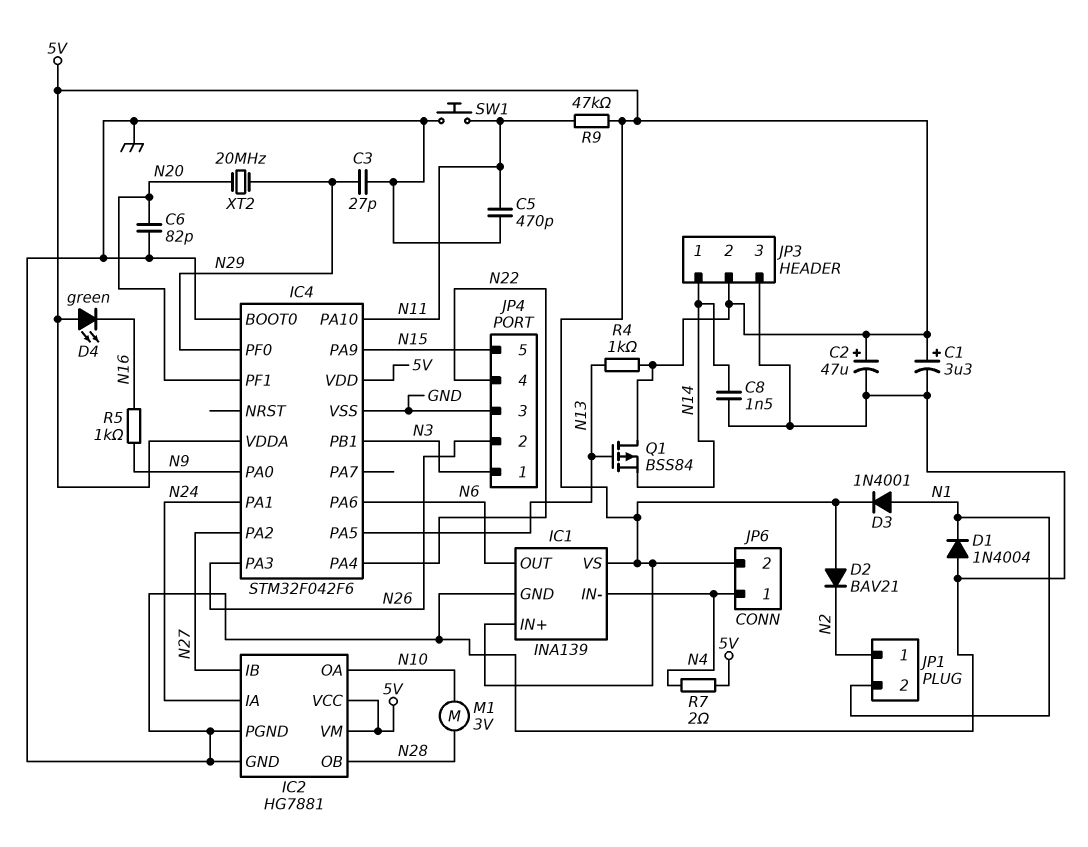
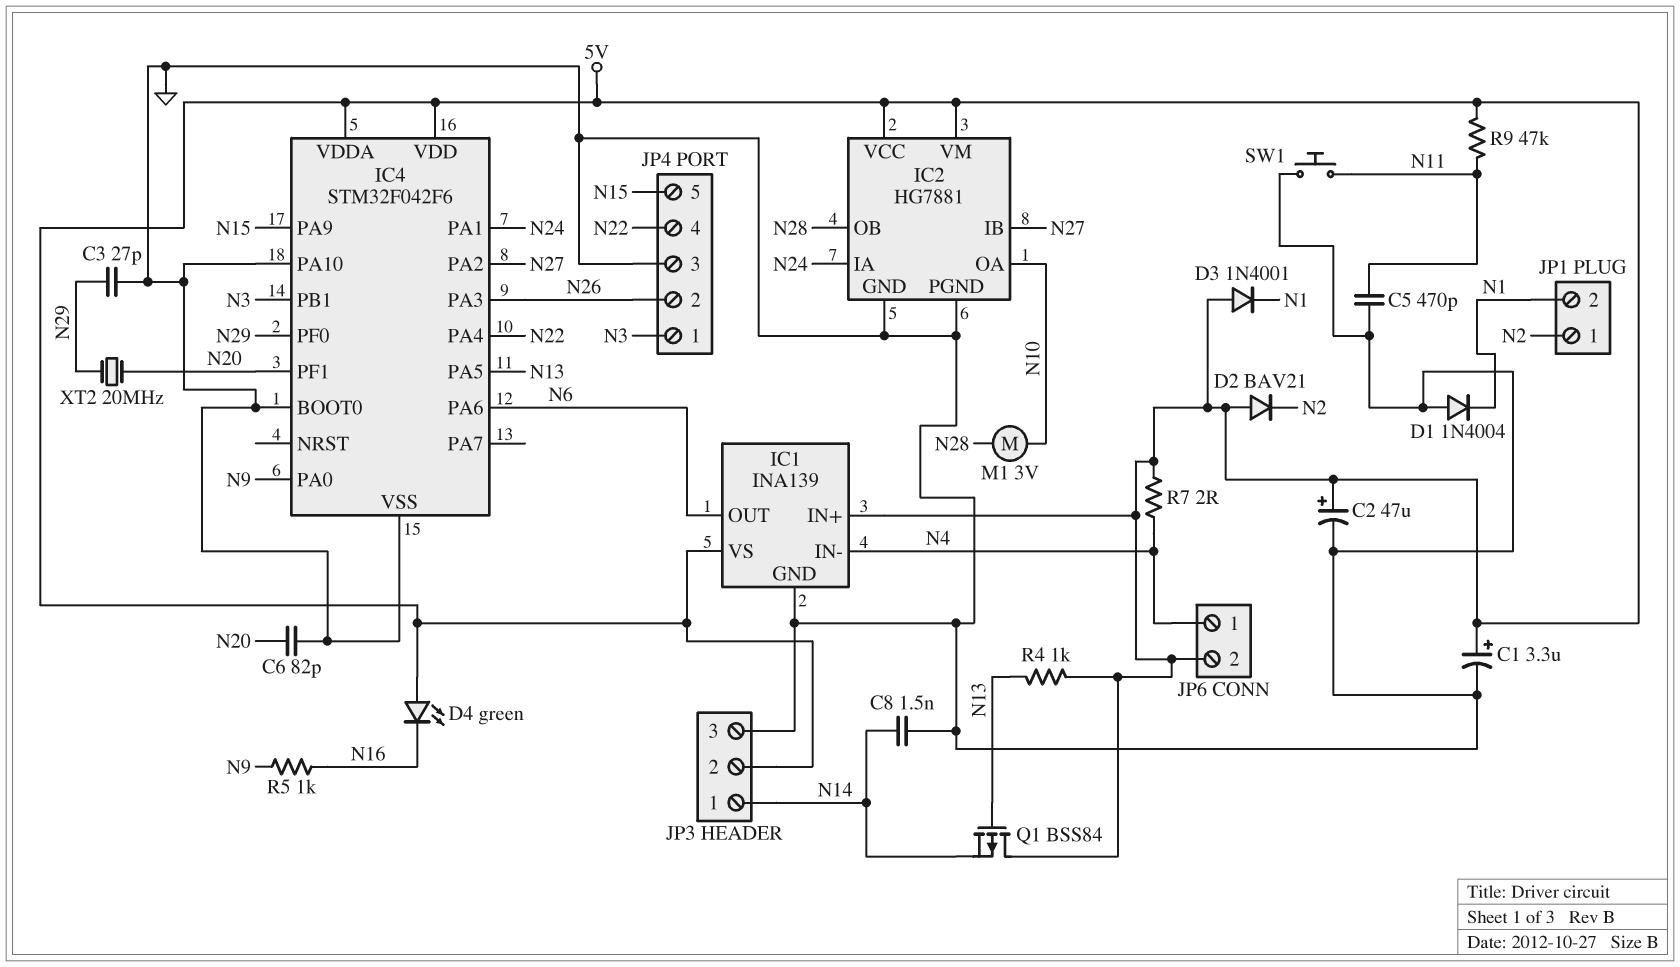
D3: diode 1N4001 (A N1, K 5V) -> diode 1N4001 (A 5V, K N1)
IC4 pin PA10: N11 -> GND

